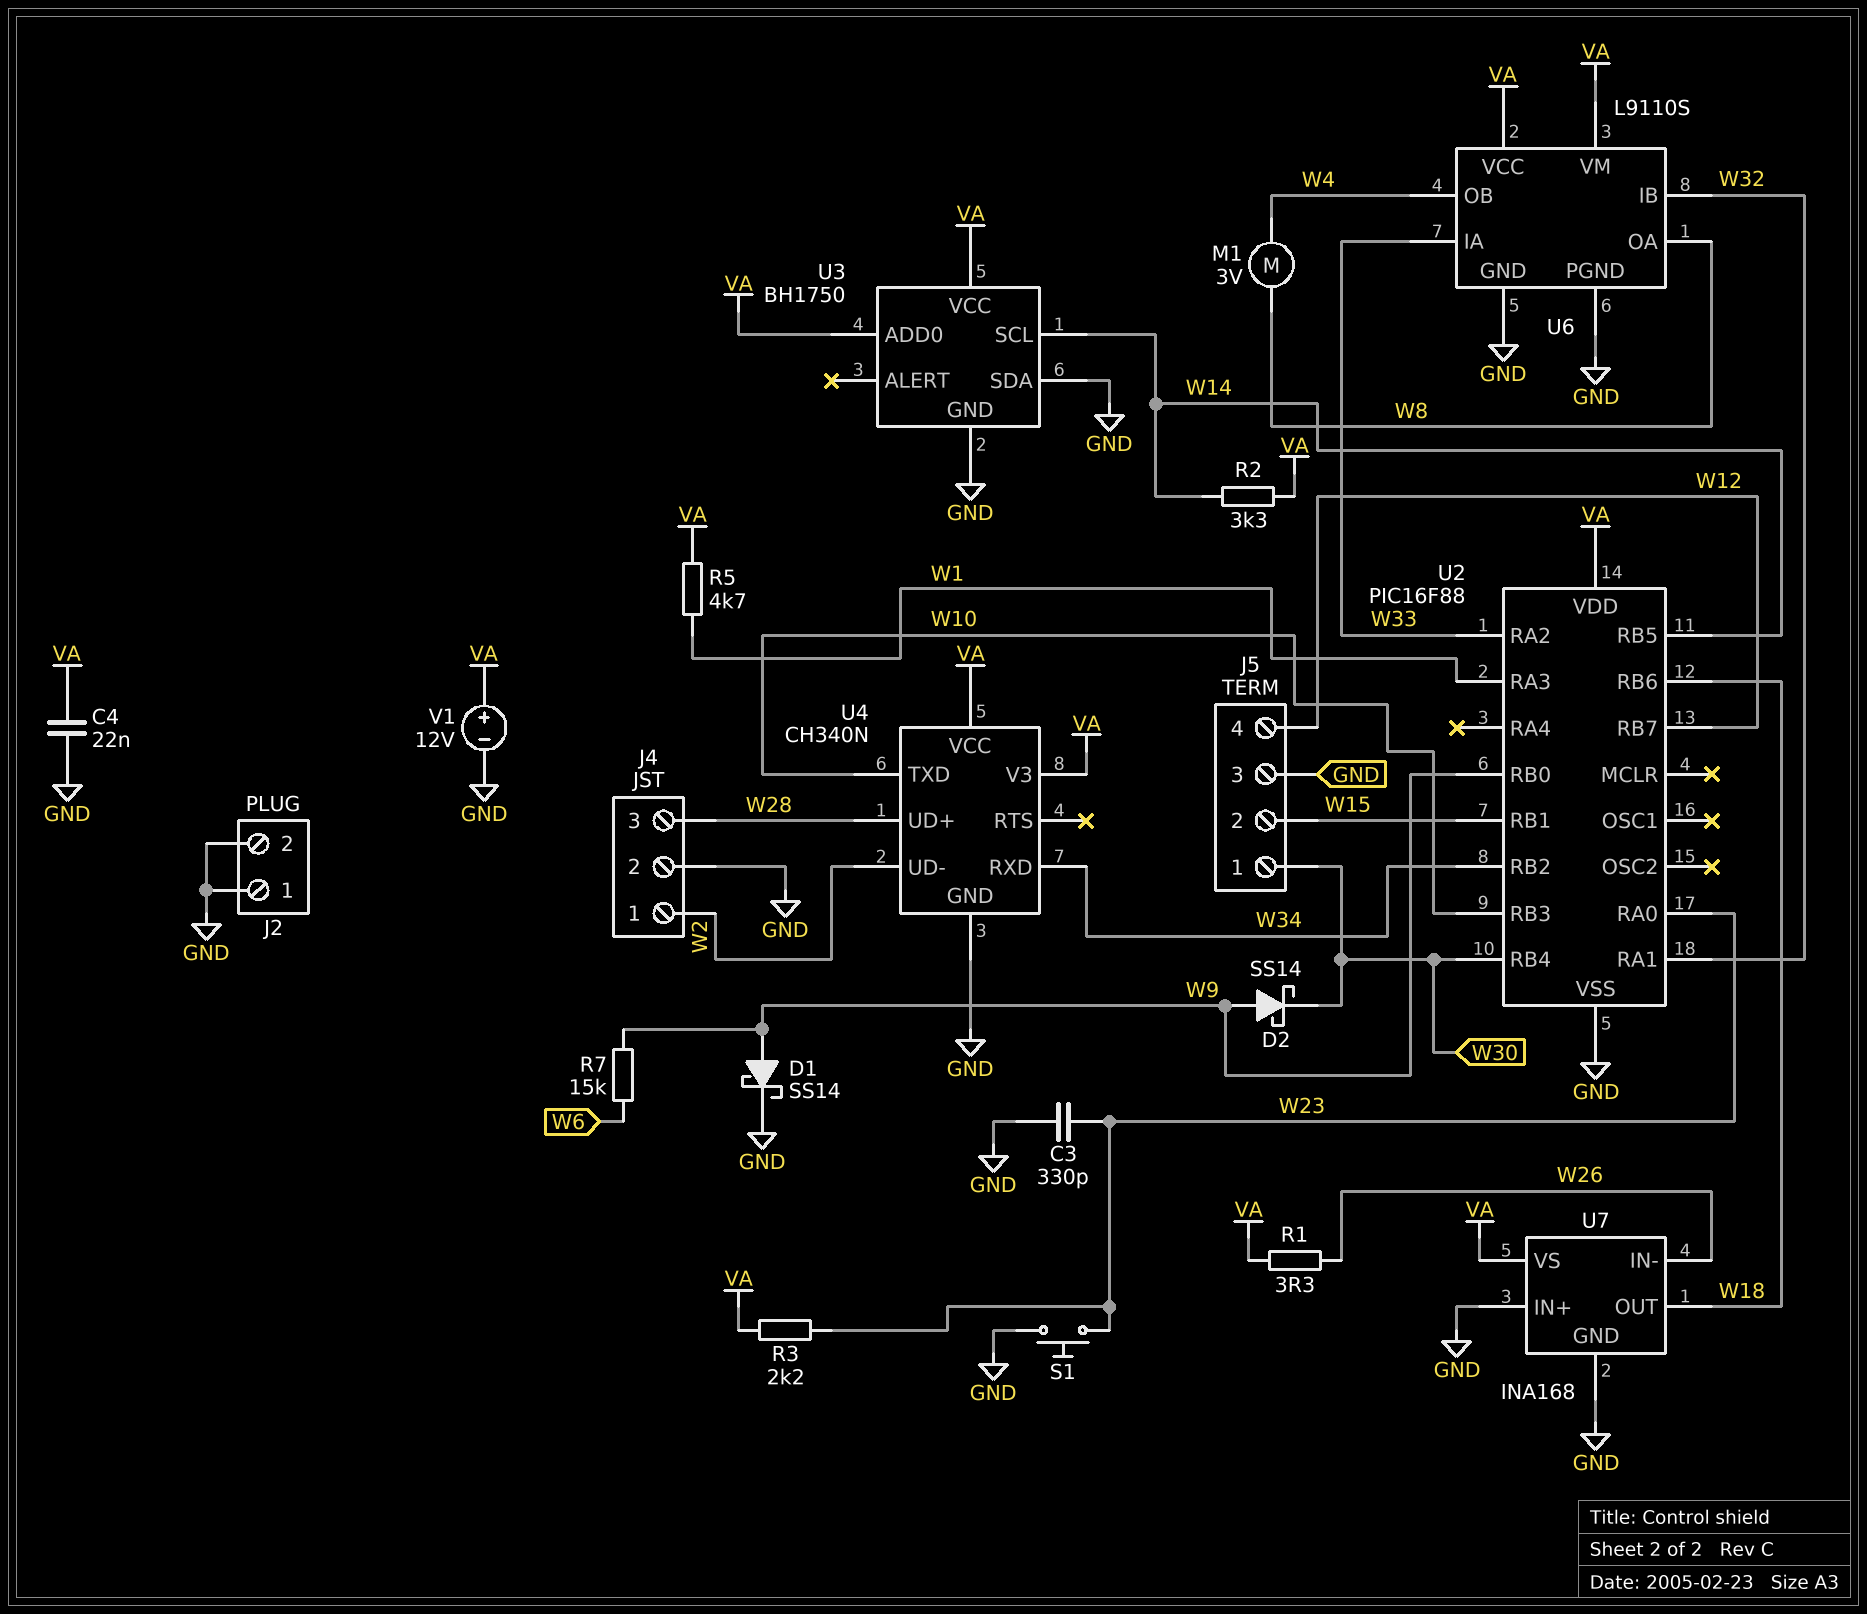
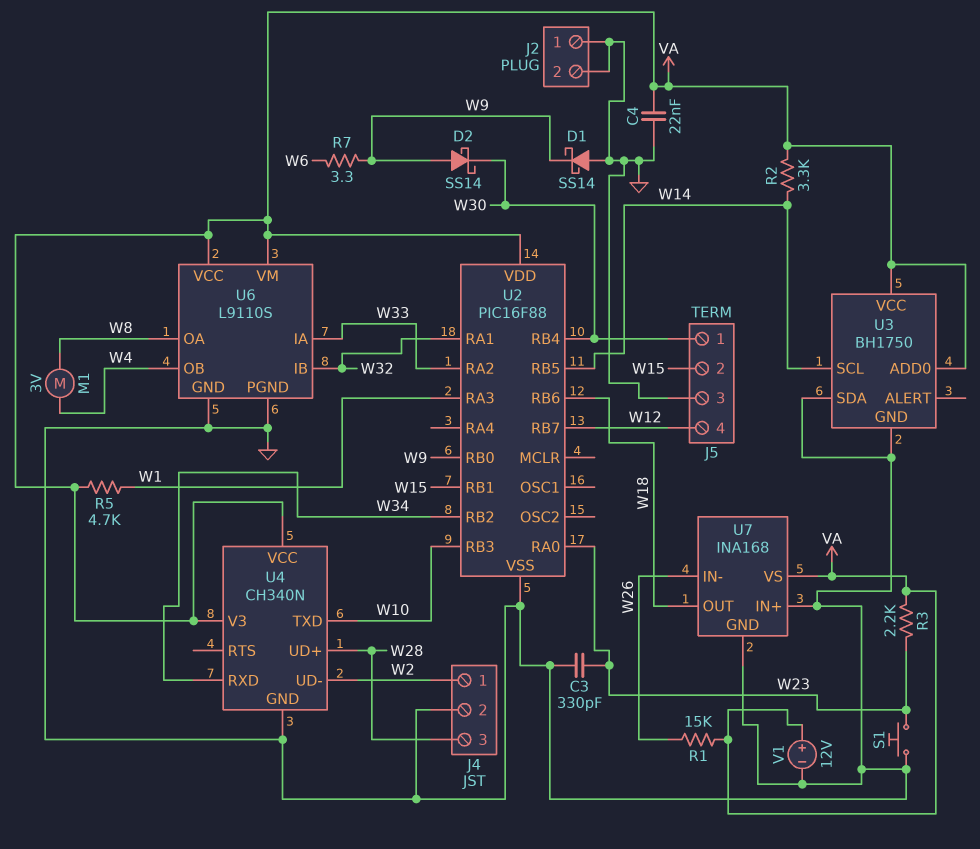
D1: schottky SS14 (A W9, K GND) -> schottky SS14 (A GND, K W9)
R1: 3.3 (VA, W26) -> 15k (VA, W26)
R7: 15k (W6, W9) -> 3.3 (W6, W9)

